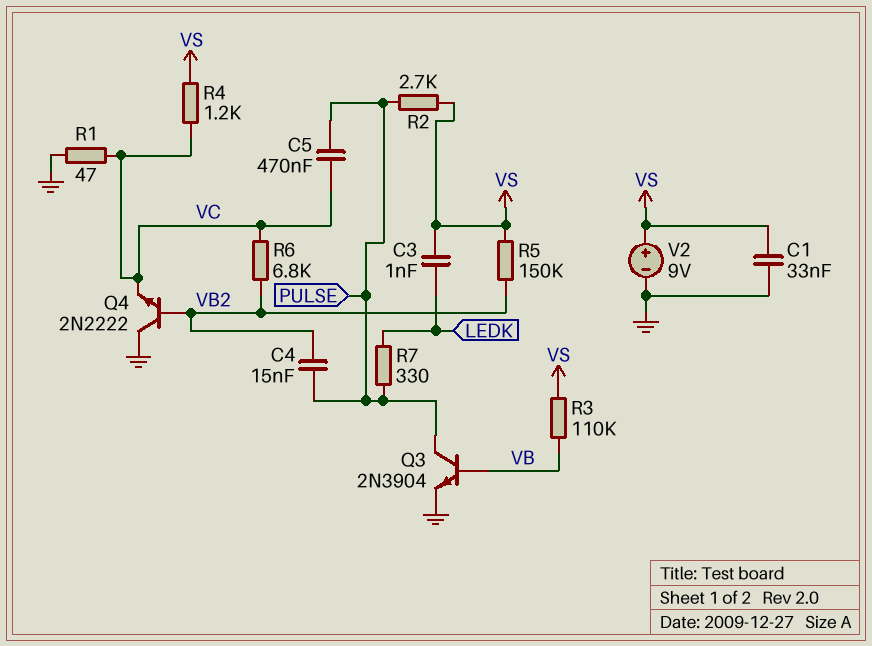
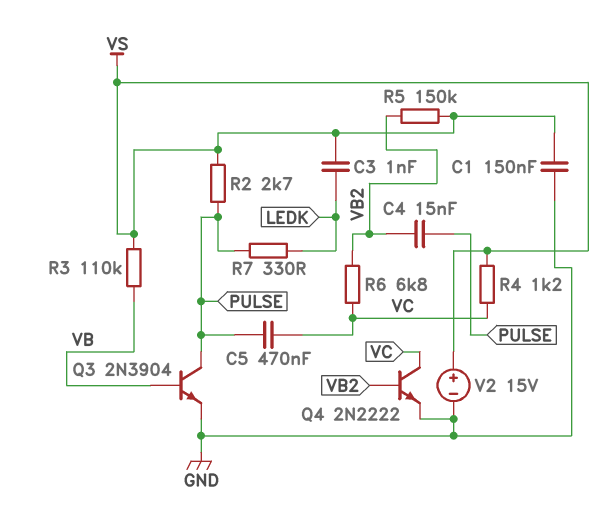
C1: 33nF (GND, VS) -> 150nF (GND, VS)
Q4: NPN 2N2222 (B VB2, C GND, E VC) -> NPN 2N2222 (B VB2, C VC, E GND)
R1: 47 (GND, VC) -> none
V2: 9V (plus VS, minus GND) -> 15V (plus VS, minus GND)

